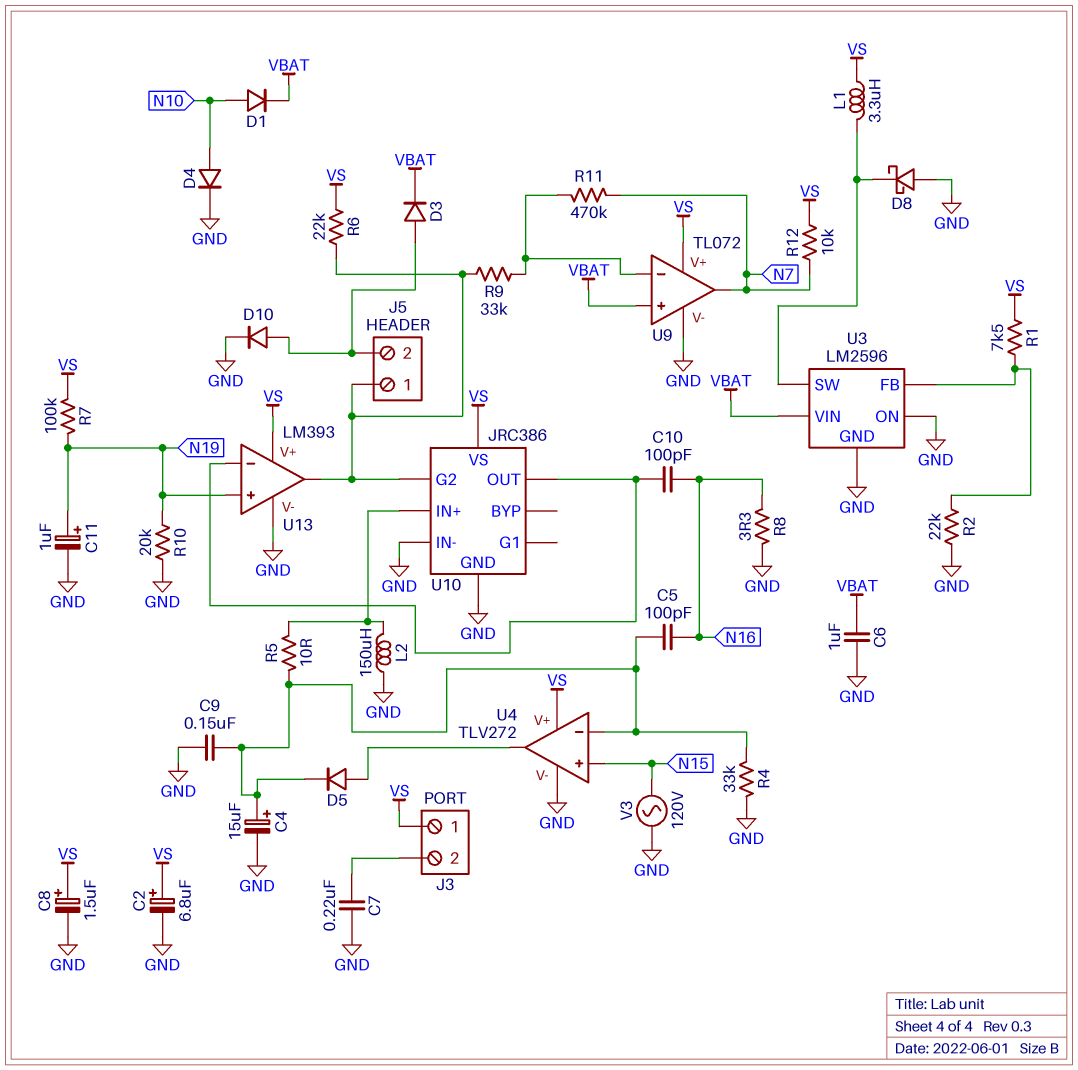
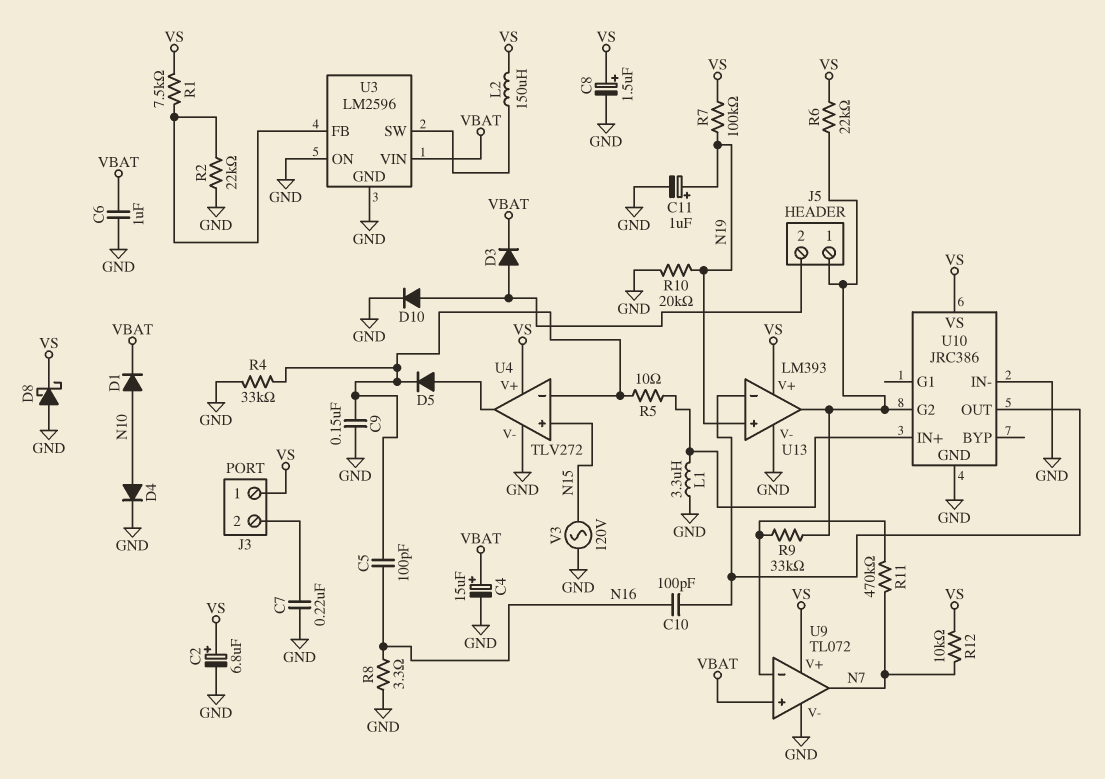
C4: 15uF (plus U4/in-, minus GND) -> 15uF (plus VBAT, minus GND)
D8: schottky (A GND, K U3/SW) -> schottky (A GND, K VS)
L1: 3.3uH (U3/SW, VS) -> 3.3uH (GND, U10/IN+)
L2: 150uH (GND, U10/IN+) -> 150uH (U3/SW, VS)

